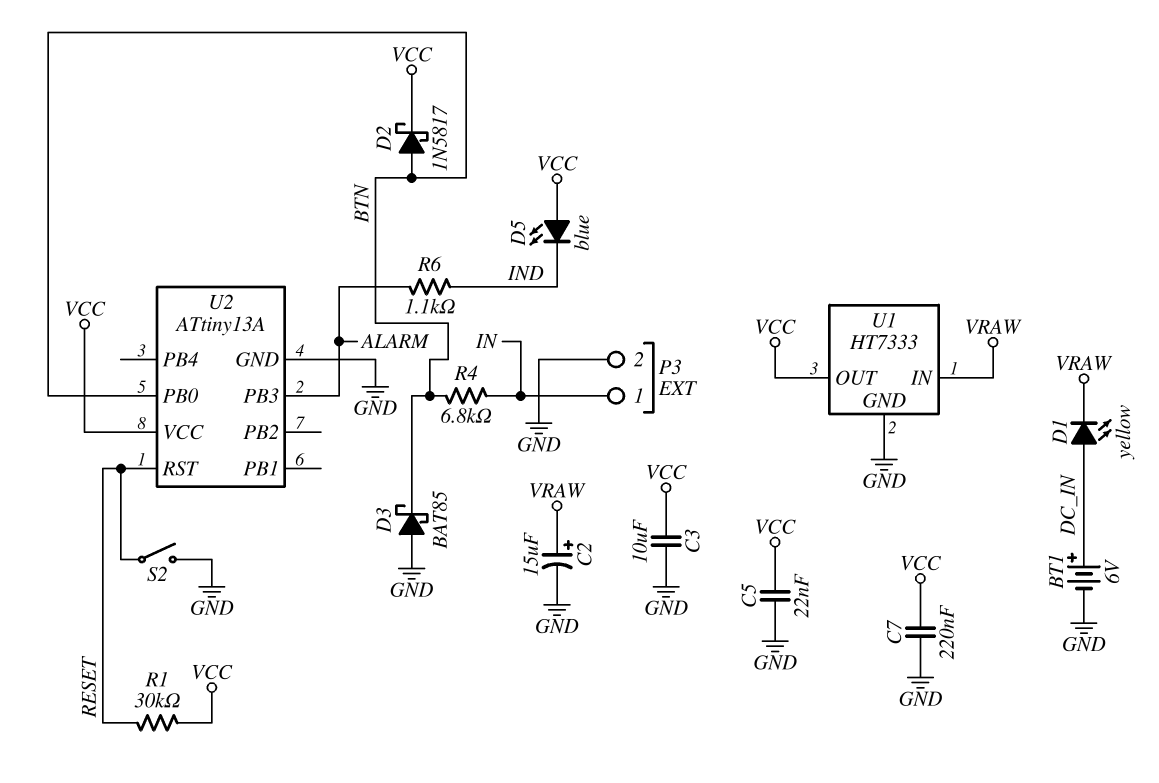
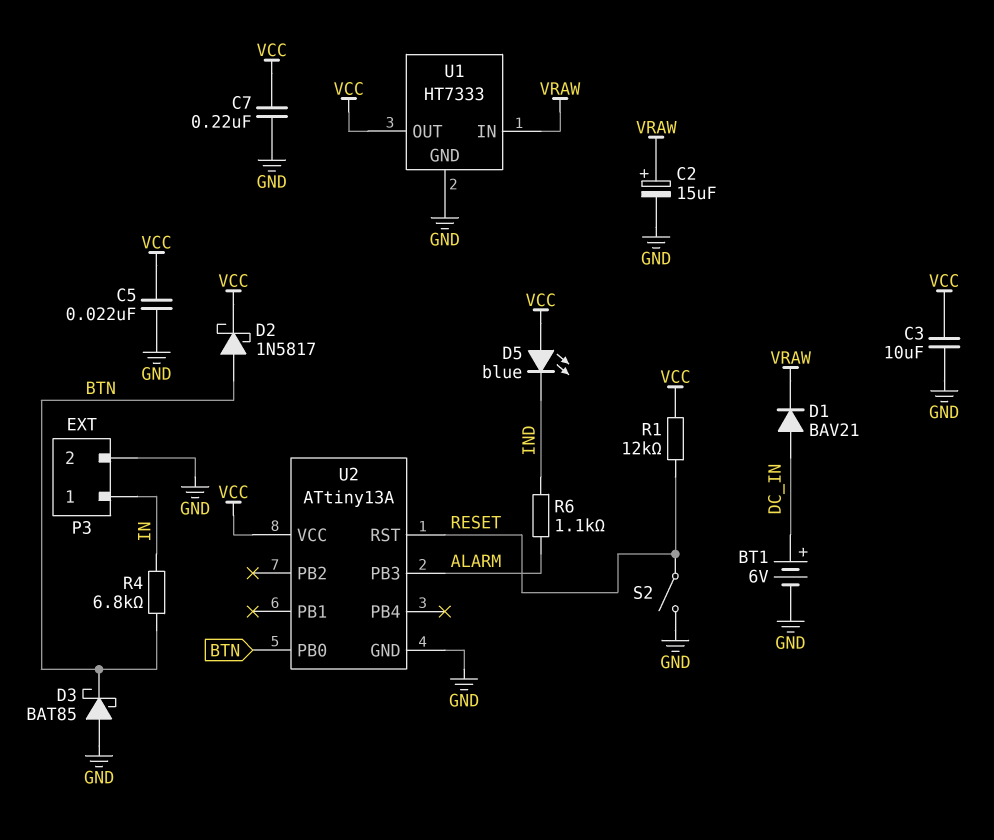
D1: LED yellow (A DC_IN, K VRAW) -> diode BAV21 (A DC_IN, K VRAW)
R1: 30k (RESET, VCC) -> 12k (RESET, VCC)

